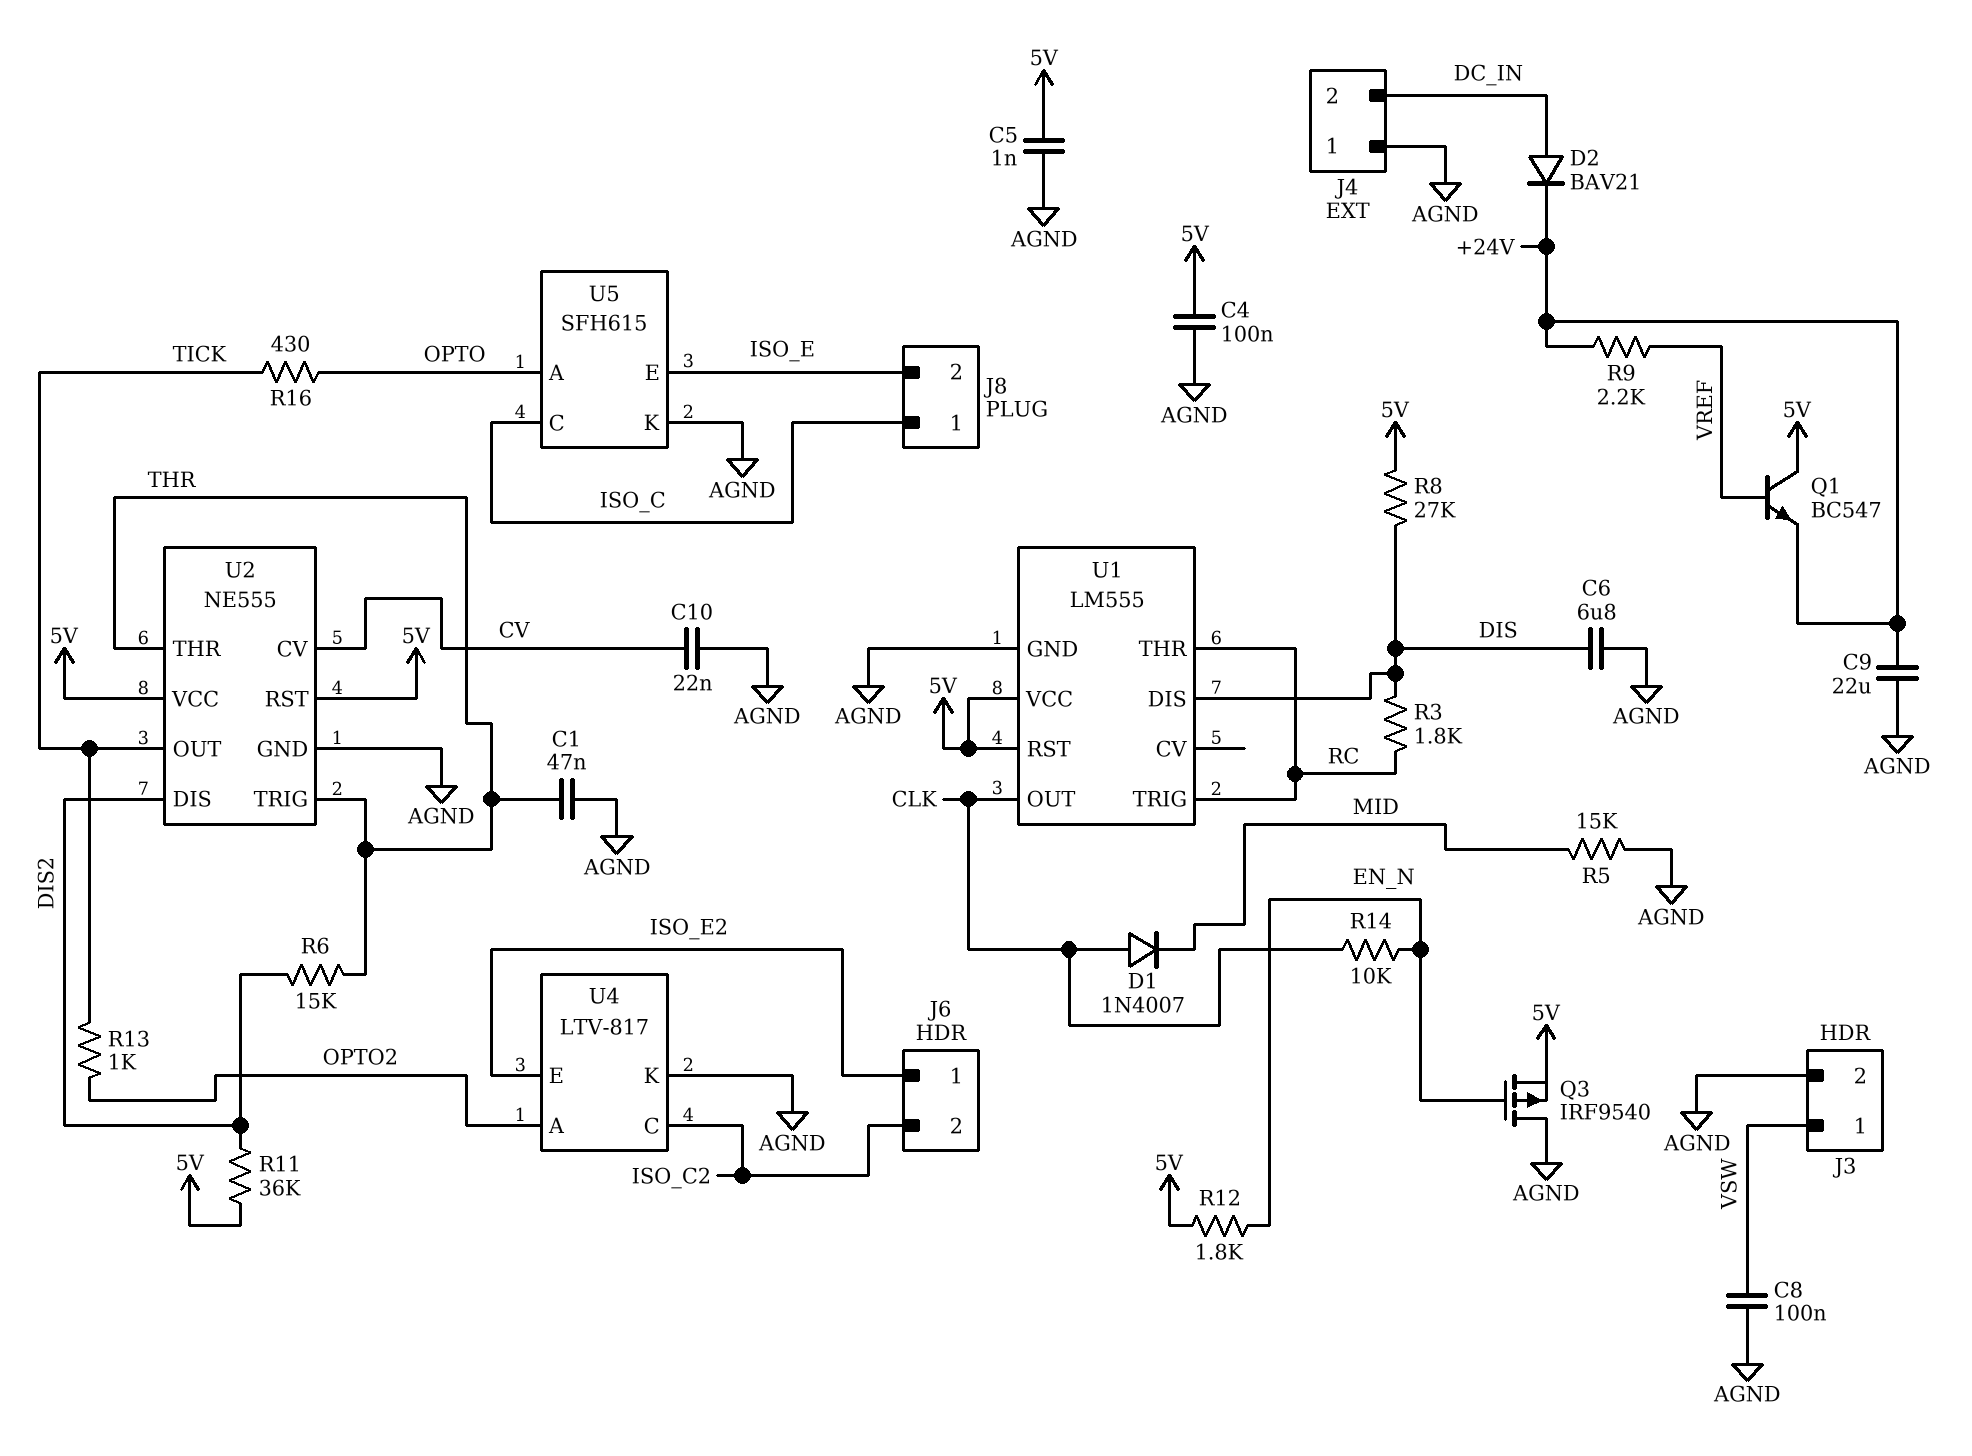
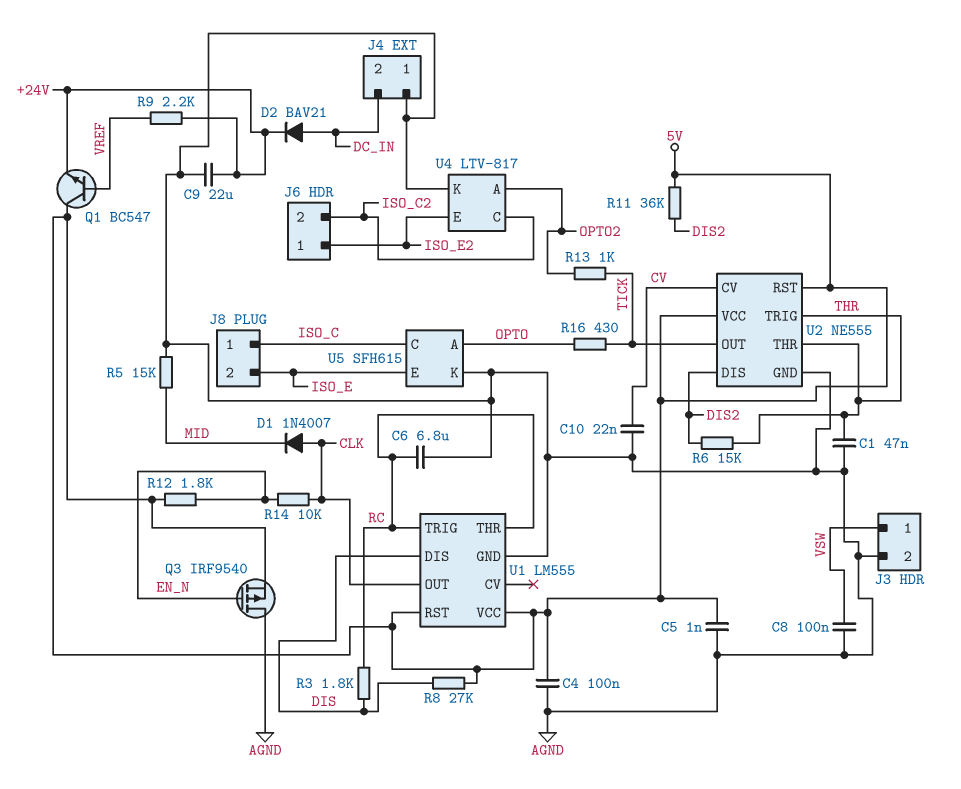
C6: 6.8uF (AGND, DIS) -> 6.8uF (AGND, RC)

